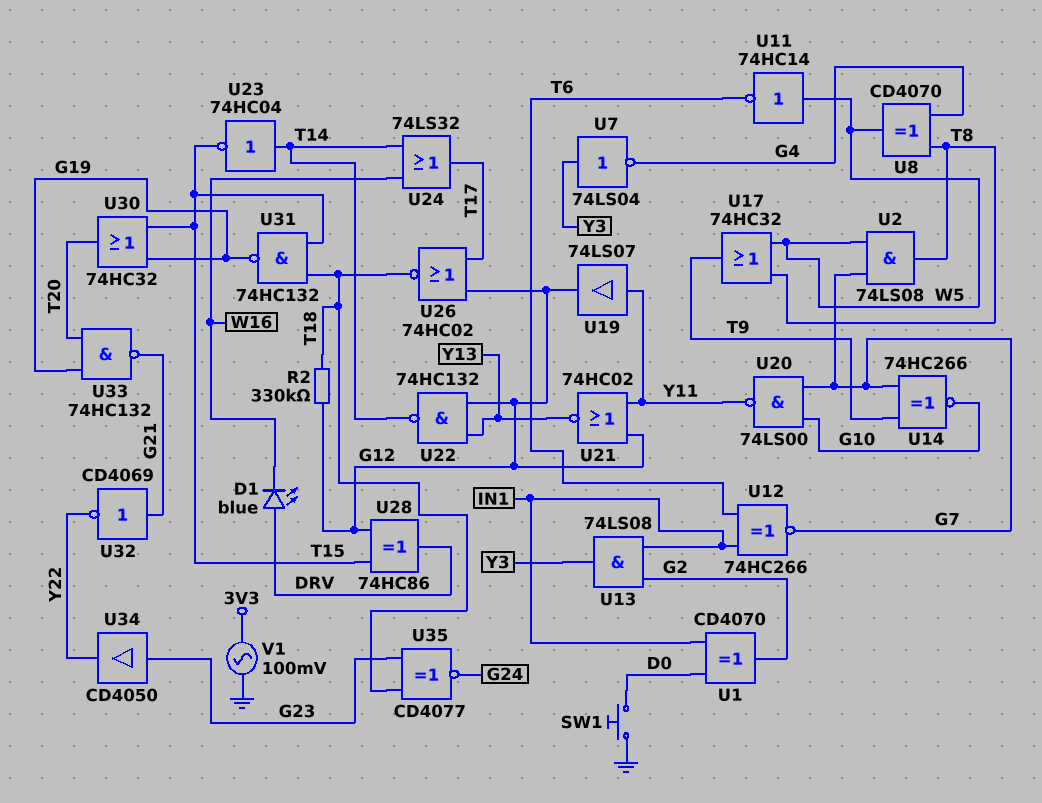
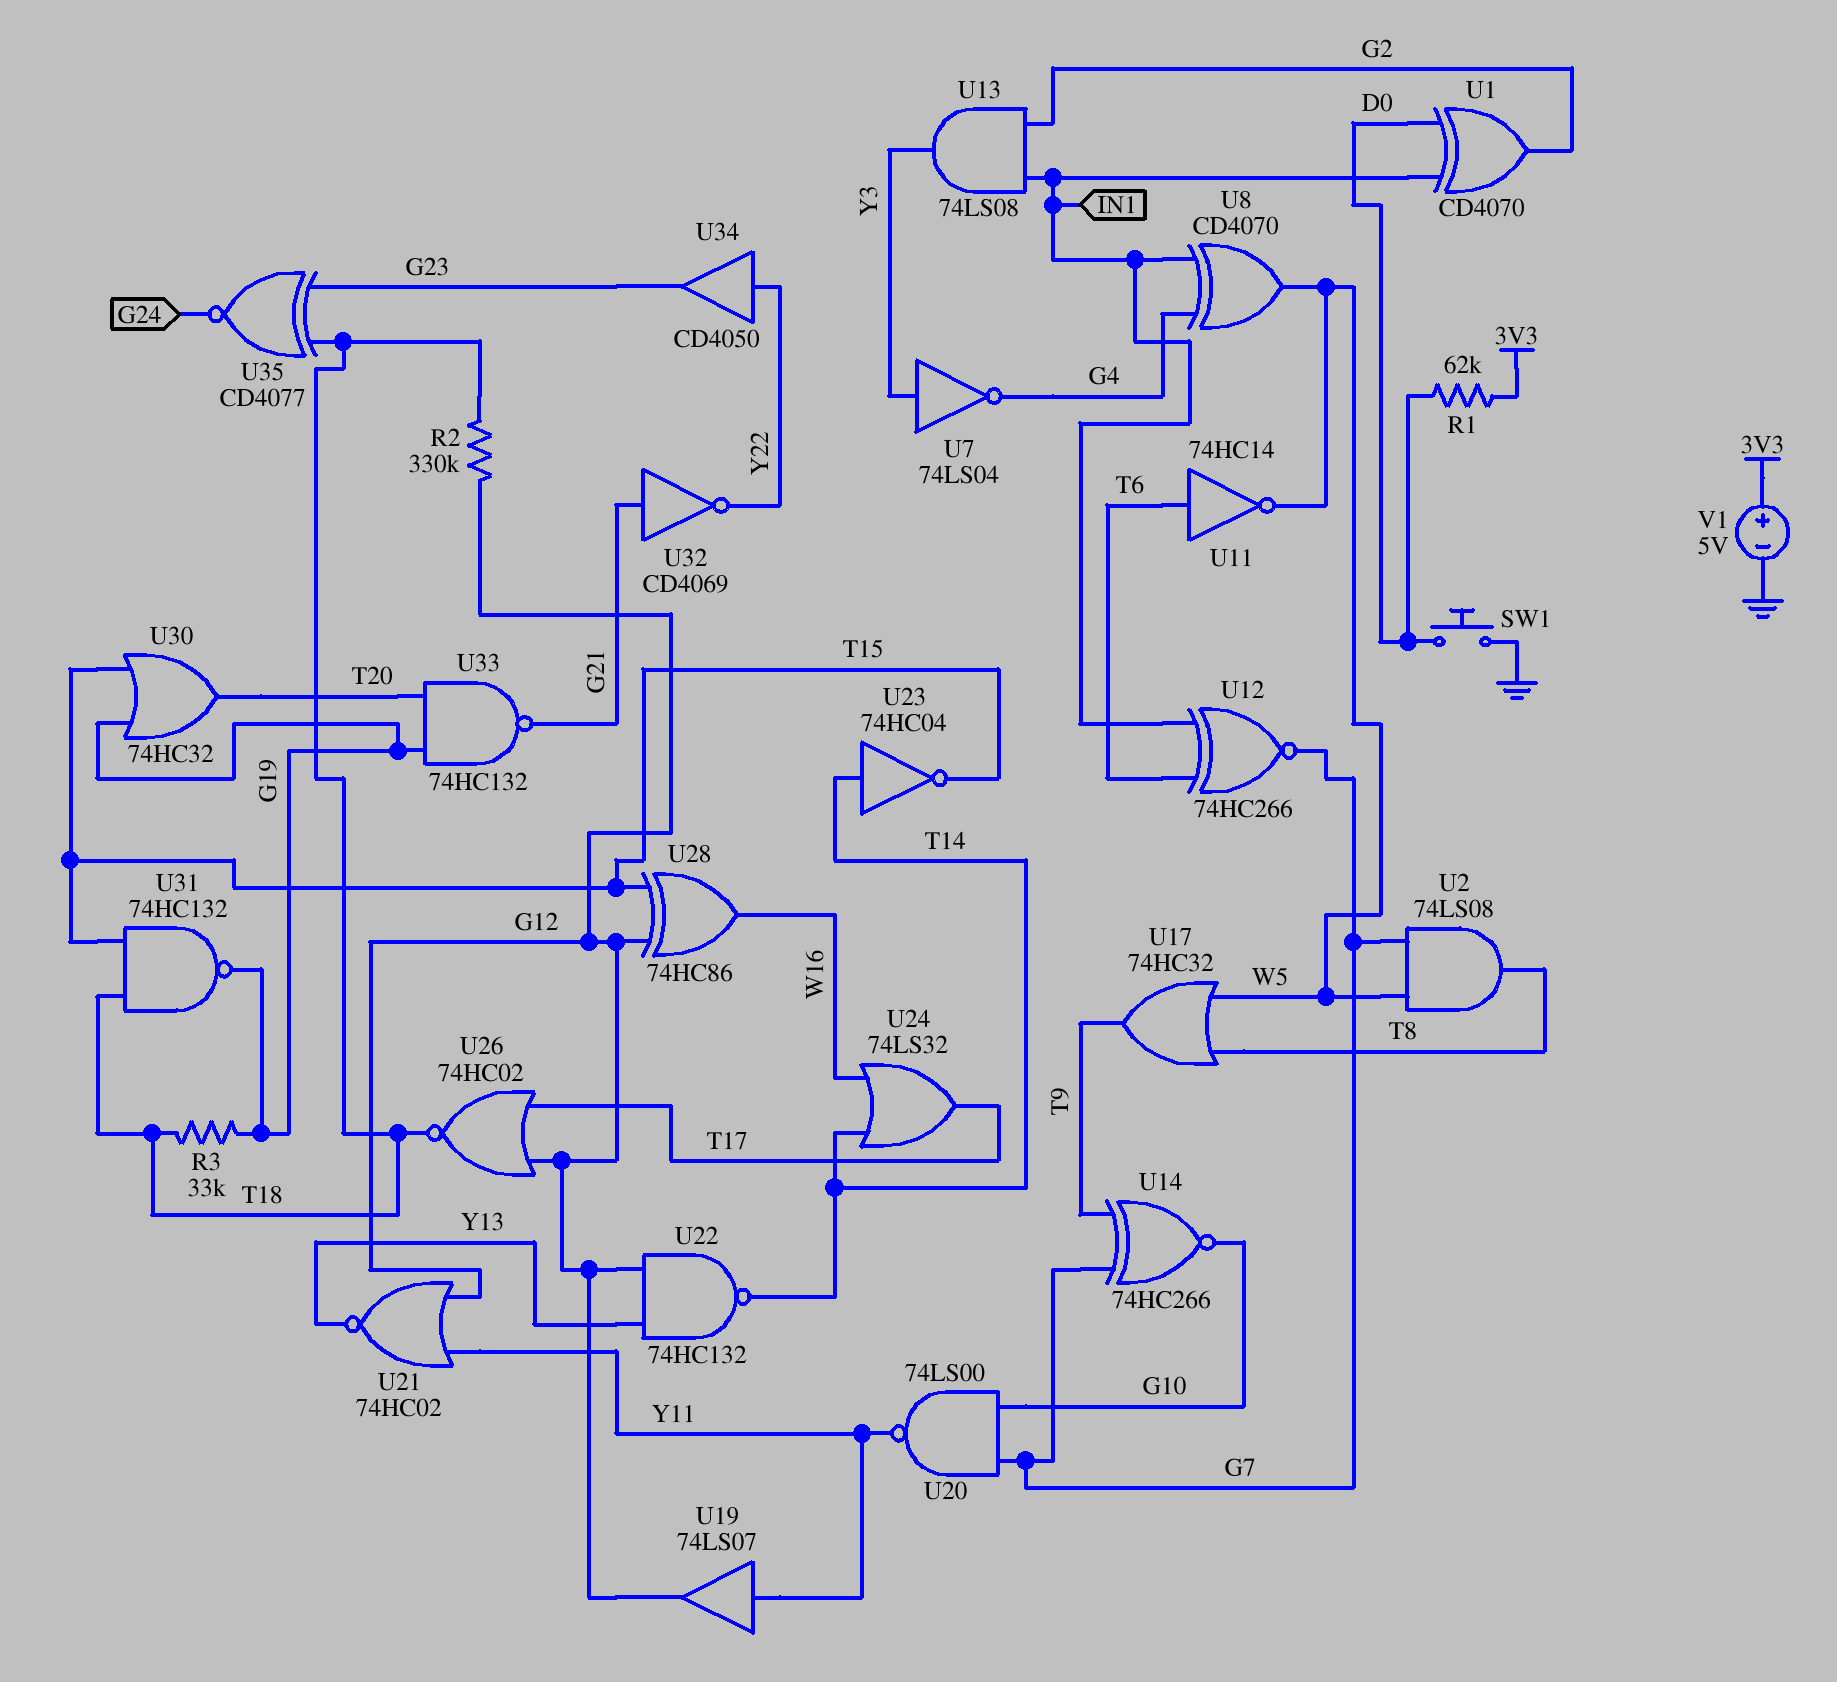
D1: LED blue (A DRV, K W16) -> none
R1: none -> 62k (3V3, D0)
R3: none -> 33k (G19, T18)
U8: XOR CD4070 (in G4, in T8, out W5) -> XOR CD4070 (in G4, in IN1, out W5)
U11: NOT 74HC14 (in W5, out T6) -> NOT 74HC14 (in T6, out W5)
U28: XOR 74HC86 (in G12, in T15, out DRV) -> XOR 74HC86 (in G12, in T15, out W16)
U34: buffer CD4050 (in G23, out Y22) -> buffer CD4050 (in Y22, out G23)
V1: AC 100mV (3V3, GND) -> 5V (plus 3V3, minus GND)

